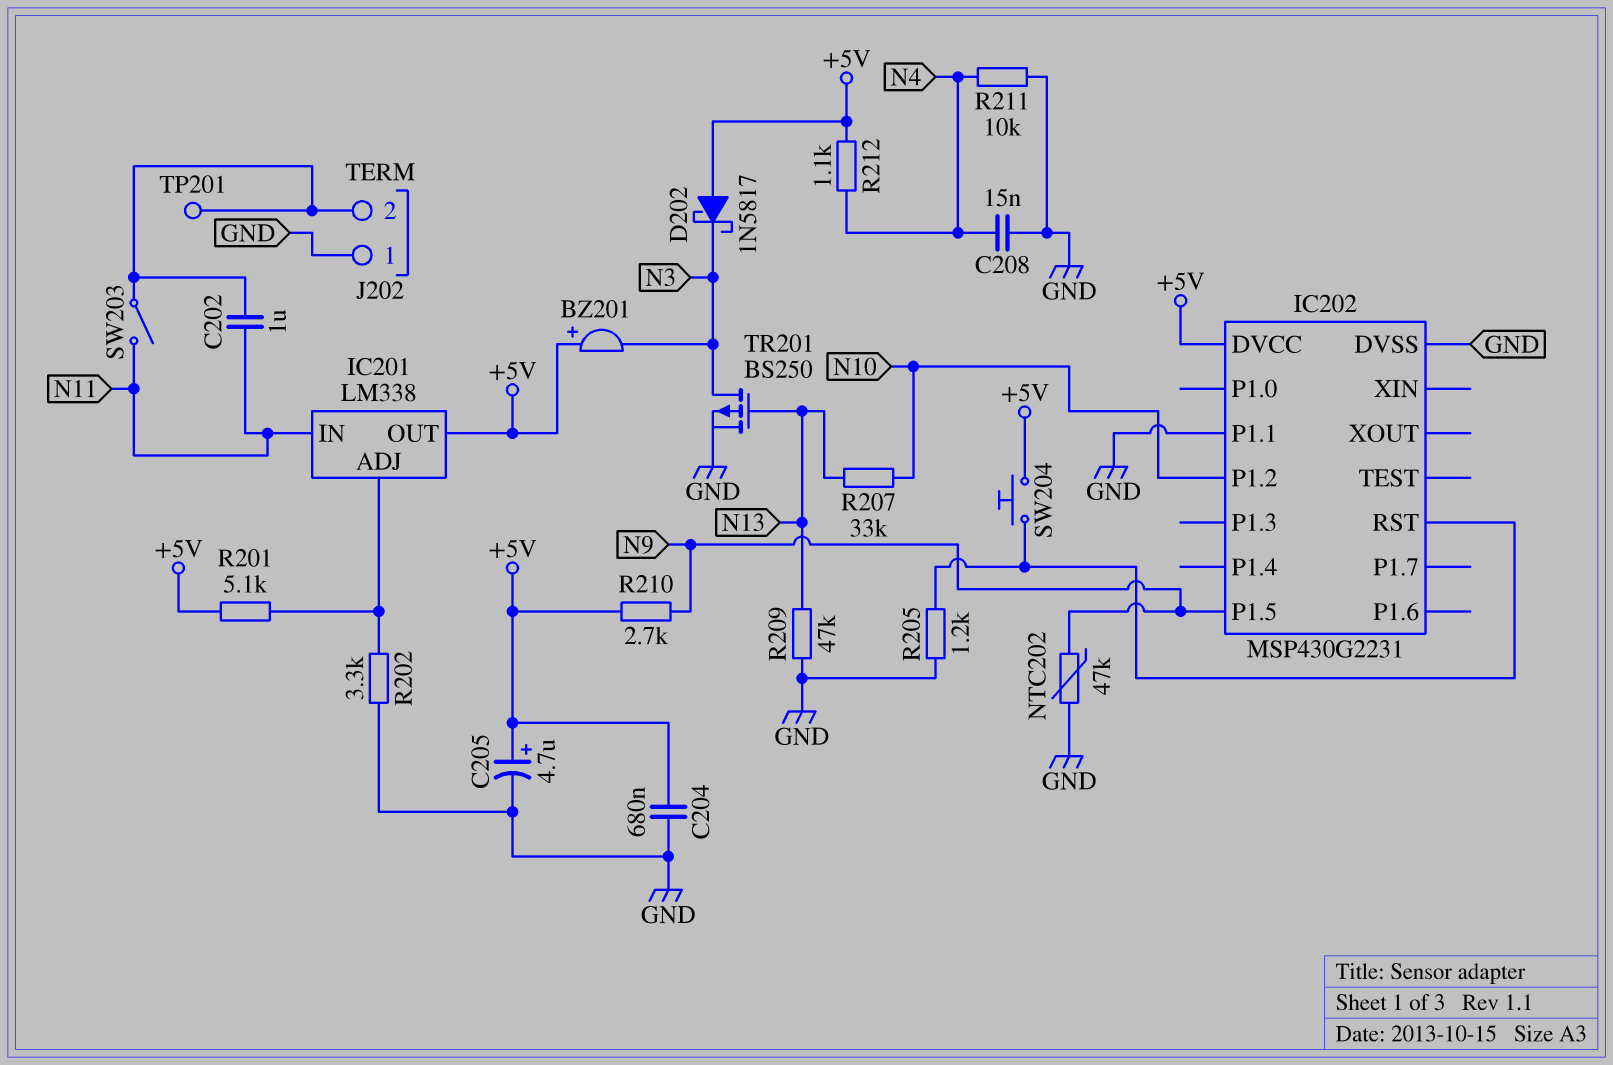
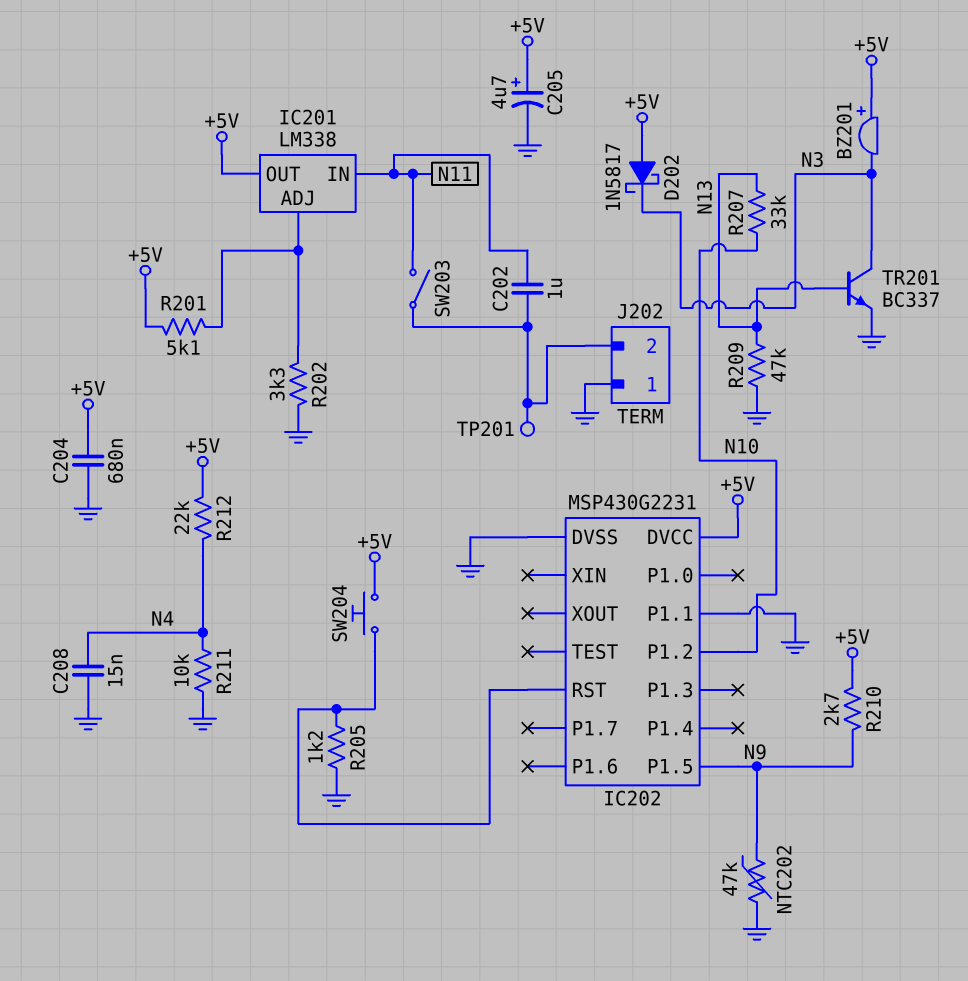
R212: 1.1k (+5V, N4) -> 22k (+5V, N4)
TR201: PMOS BS250 (G N13, D N3, S GND) -> NPN BC337 (B N13, C N3, E GND)

